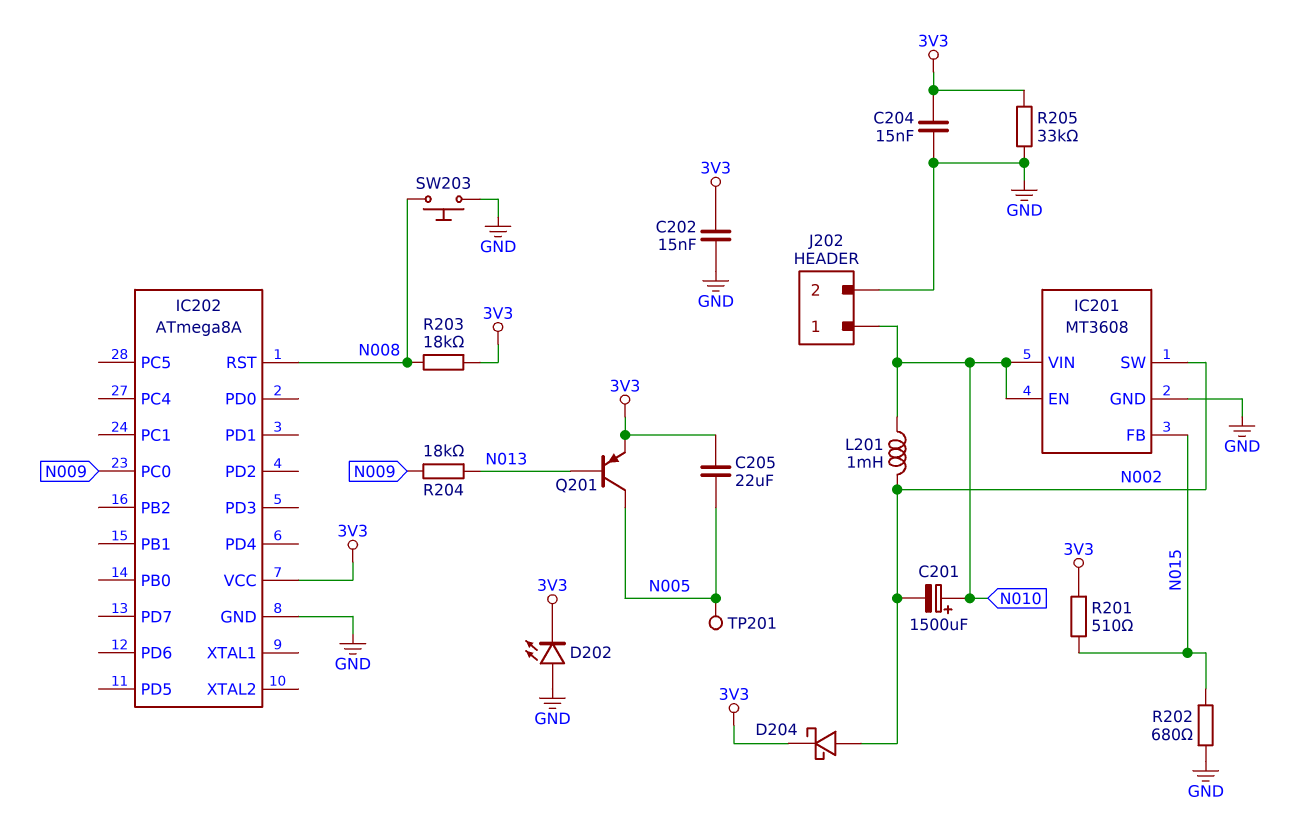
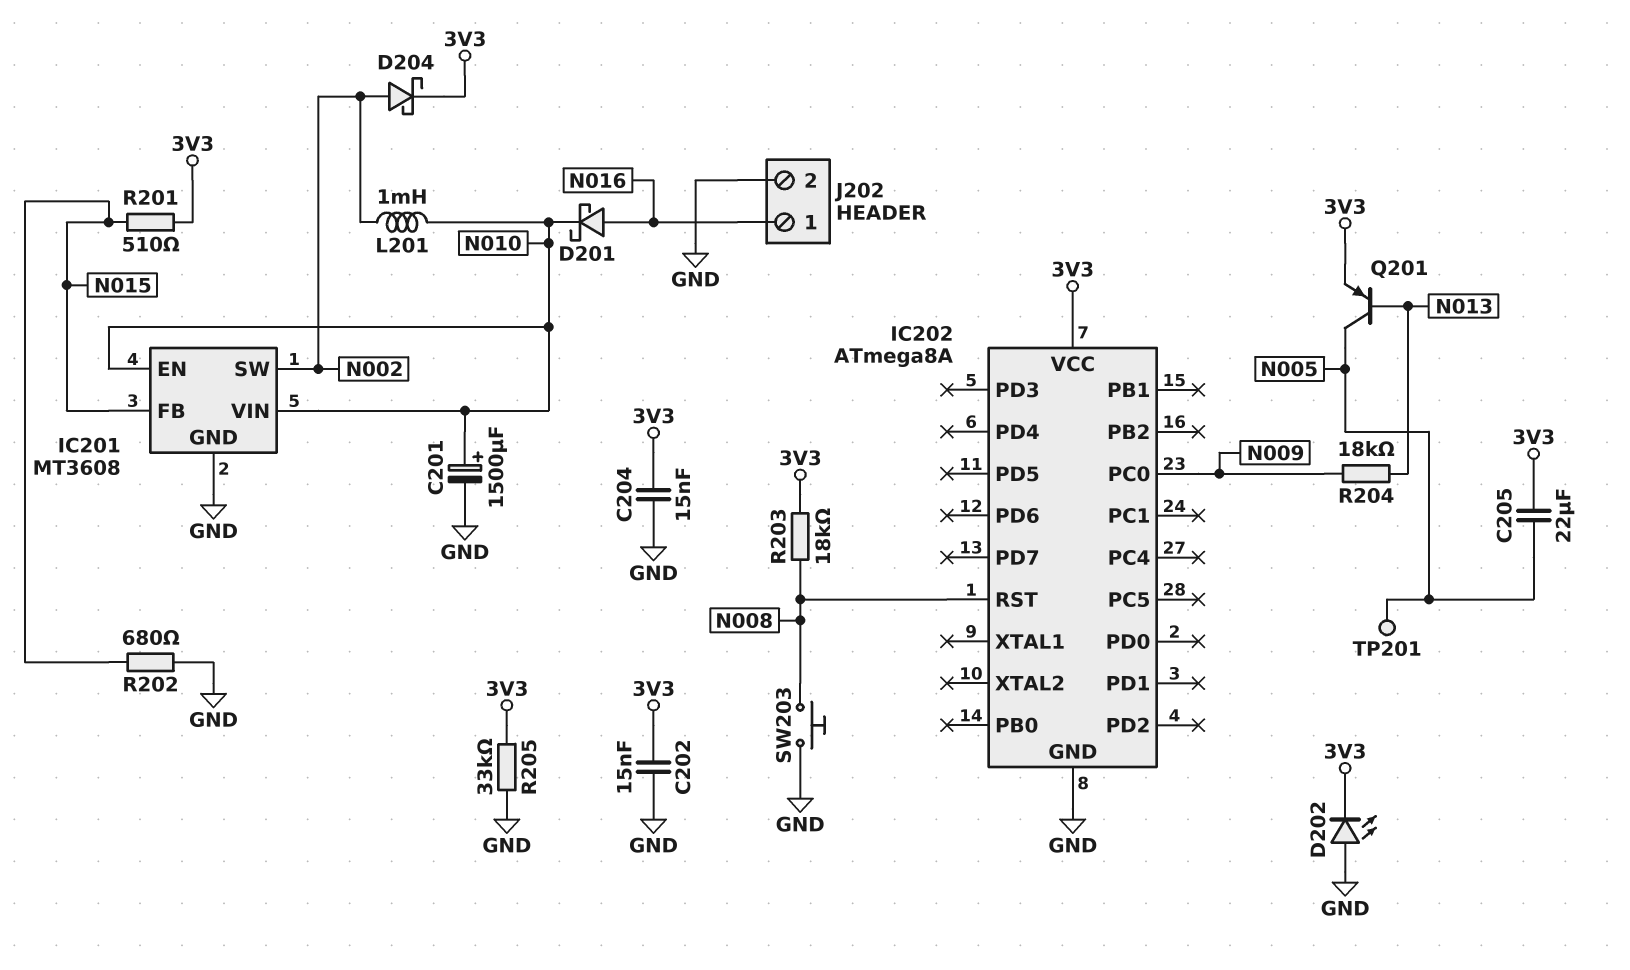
C201: 1500uF (plus N010, minus N002) -> 1500uF (plus N010, minus GND)
D201: none -> schottky (A N016, K N010)
J202 pin 1: N010 -> N016

